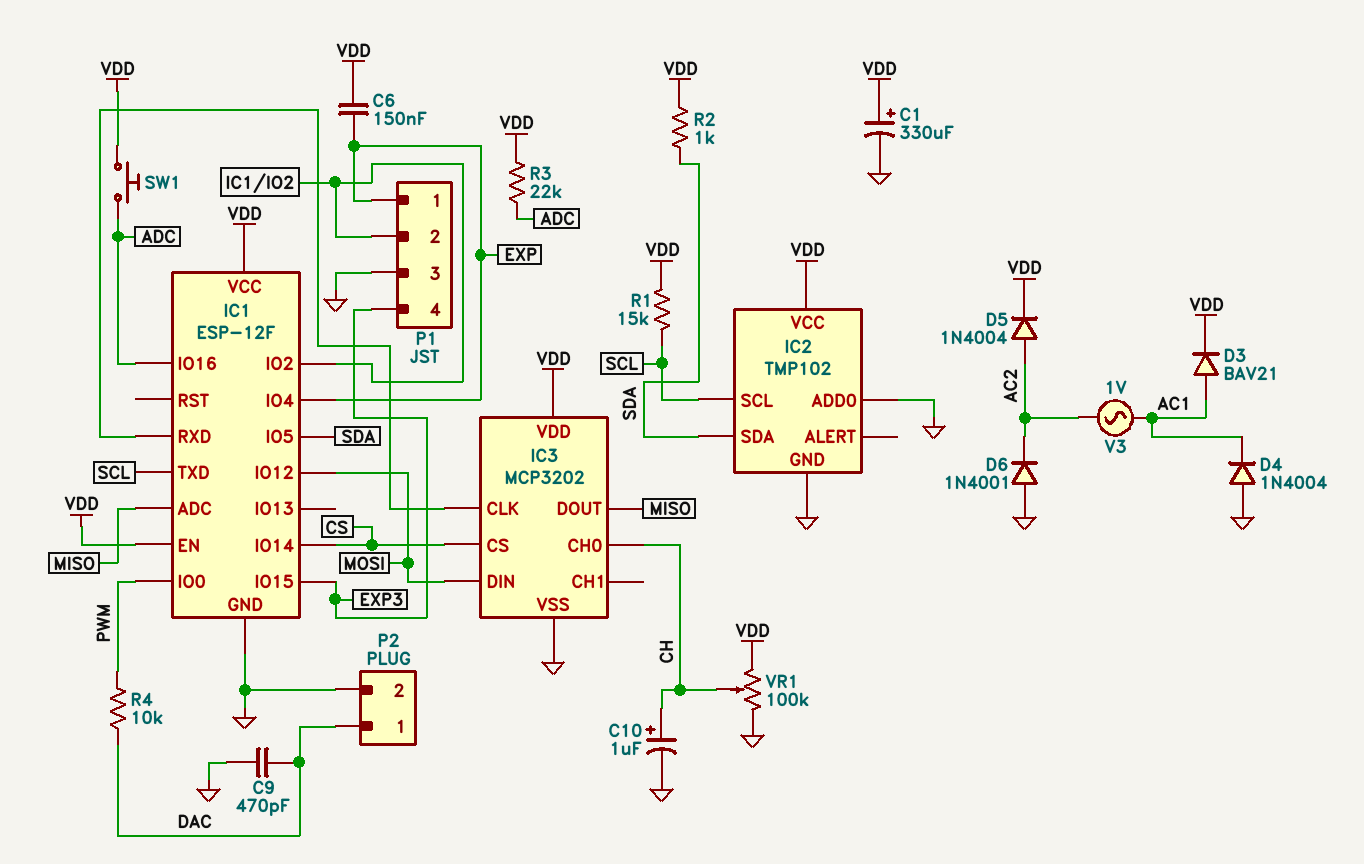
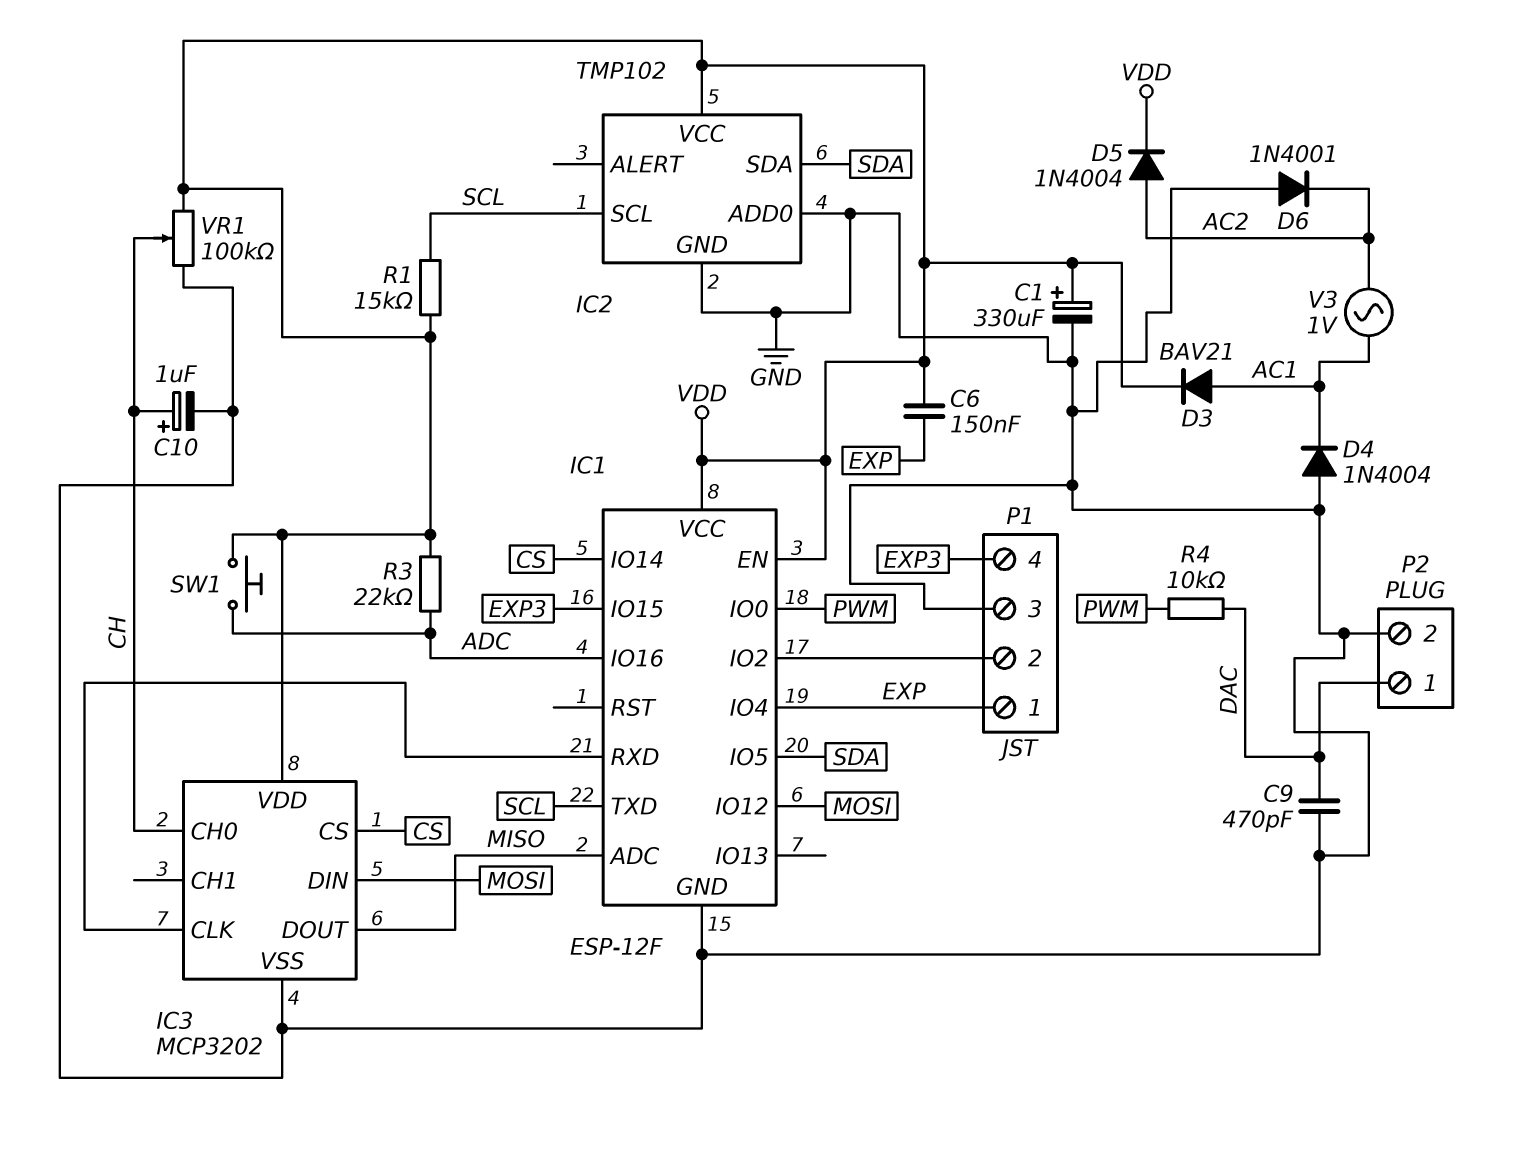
R2: 1k (SDA, VDD) -> none

